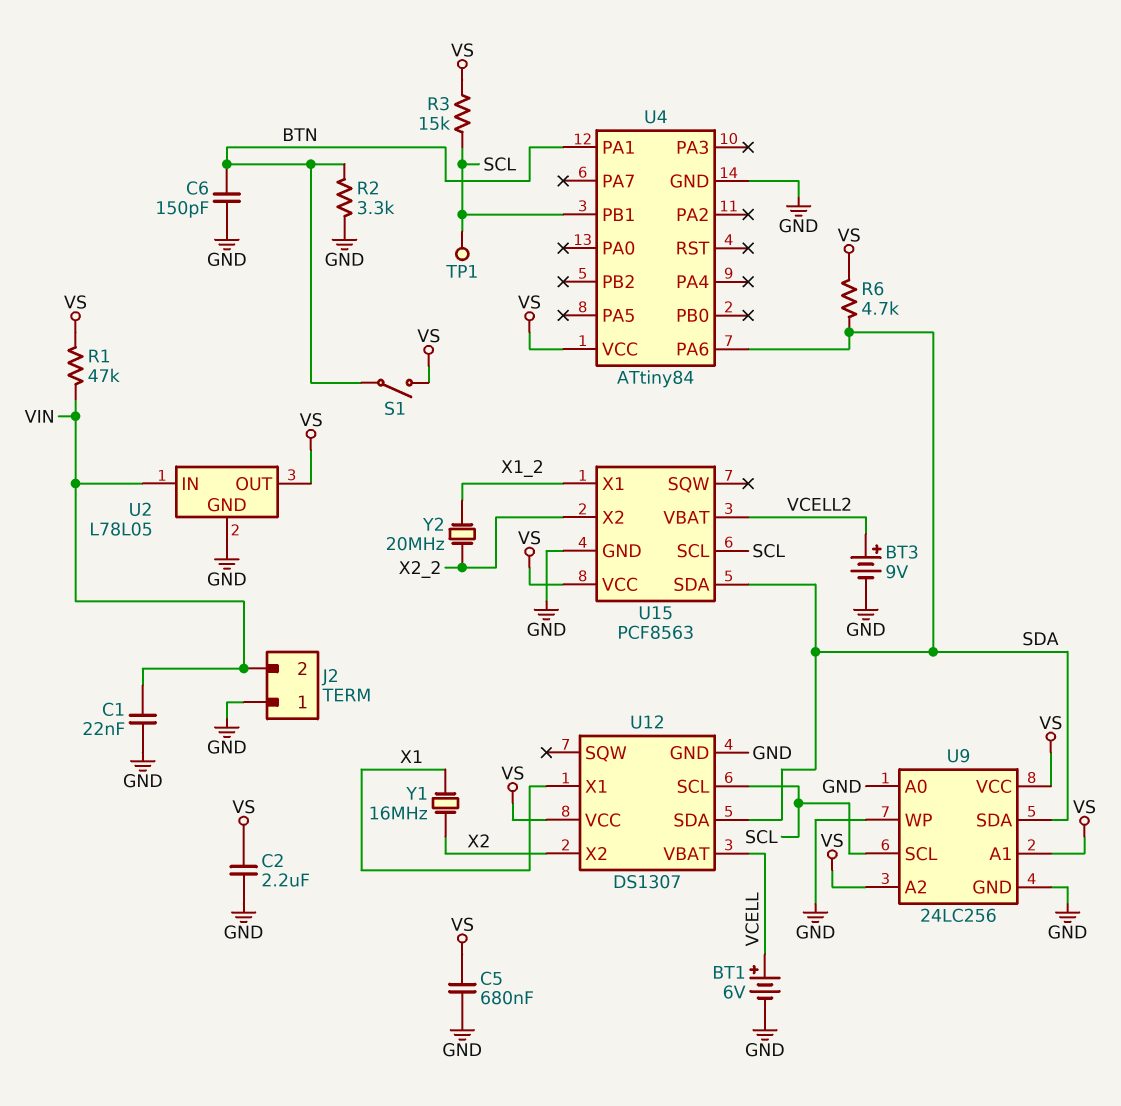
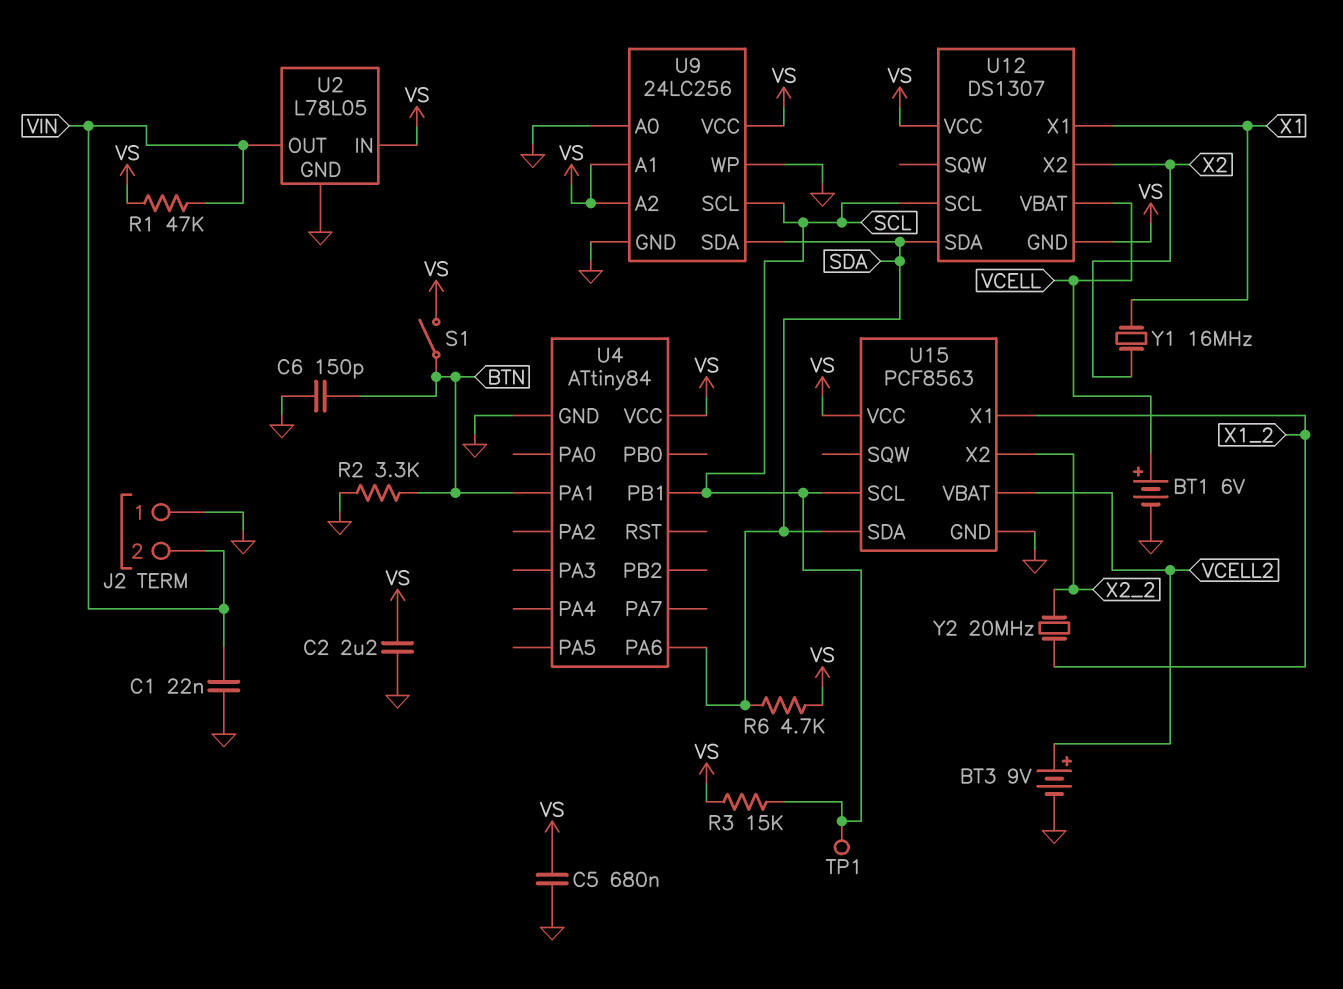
U2 pin IN: VIN -> VS
U2 pin OUT: VS -> VIN
U12 pin GND: GND -> VS

